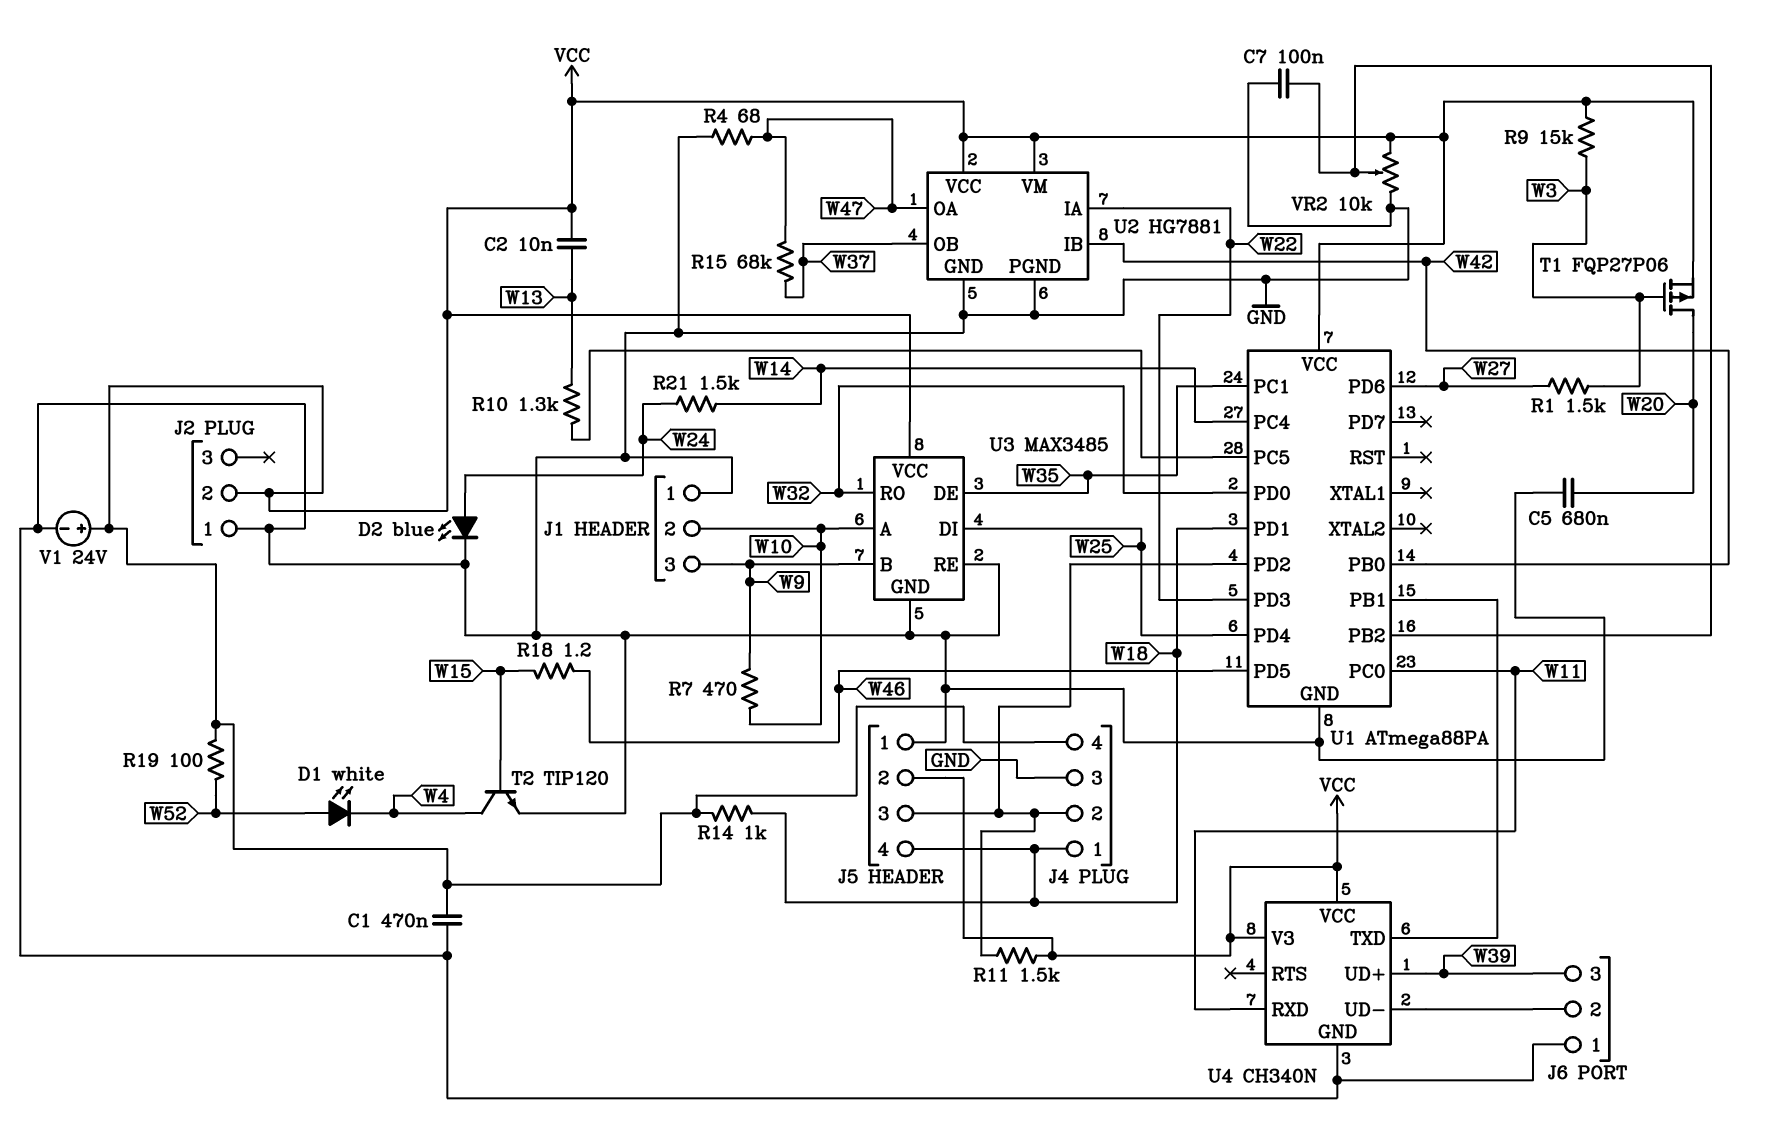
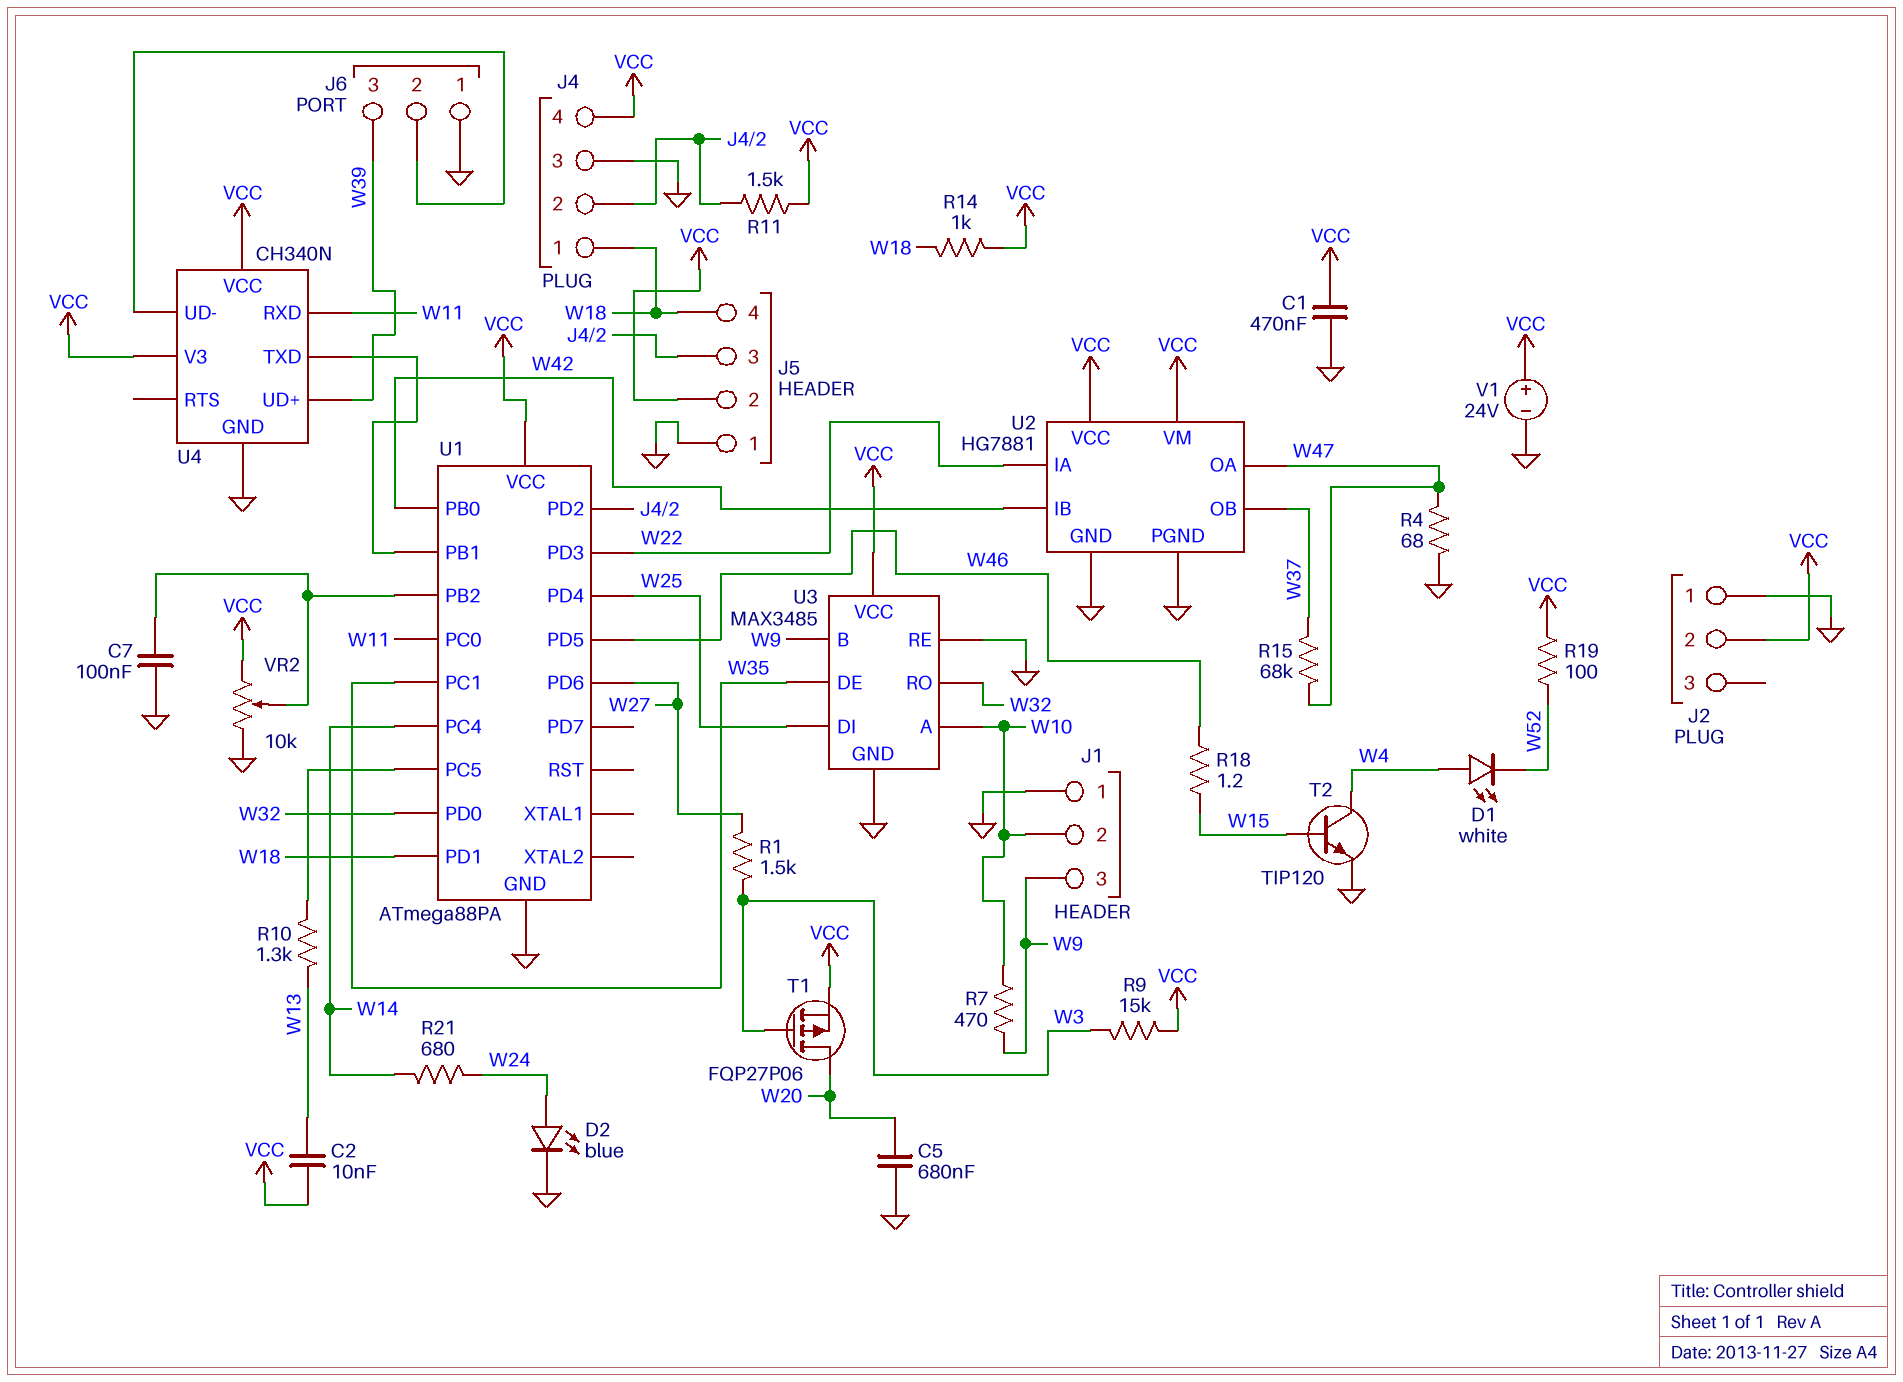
D1: LED white (A W52, K W4) -> LED white (A W4, K W52)
R21: 1.5k (W14, W24) -> 680 (W14, W24)

